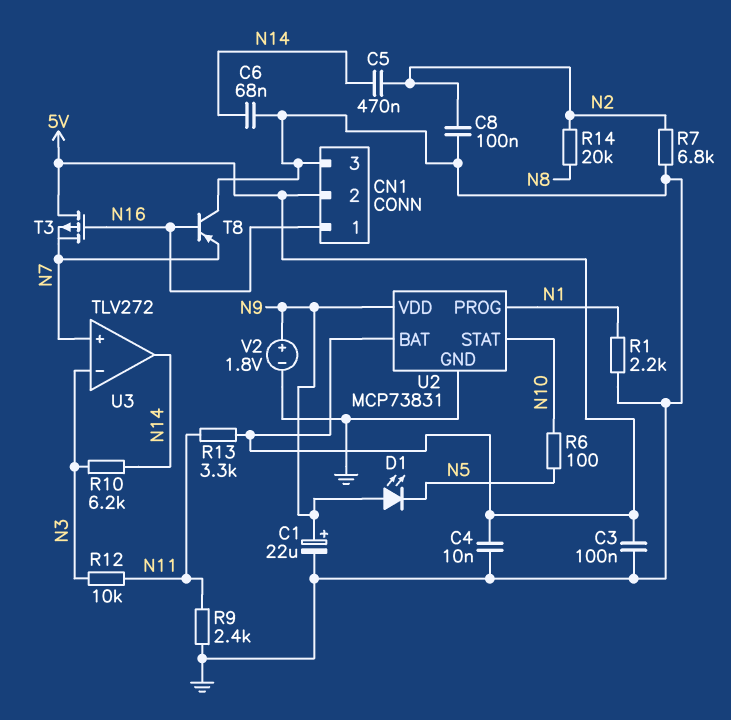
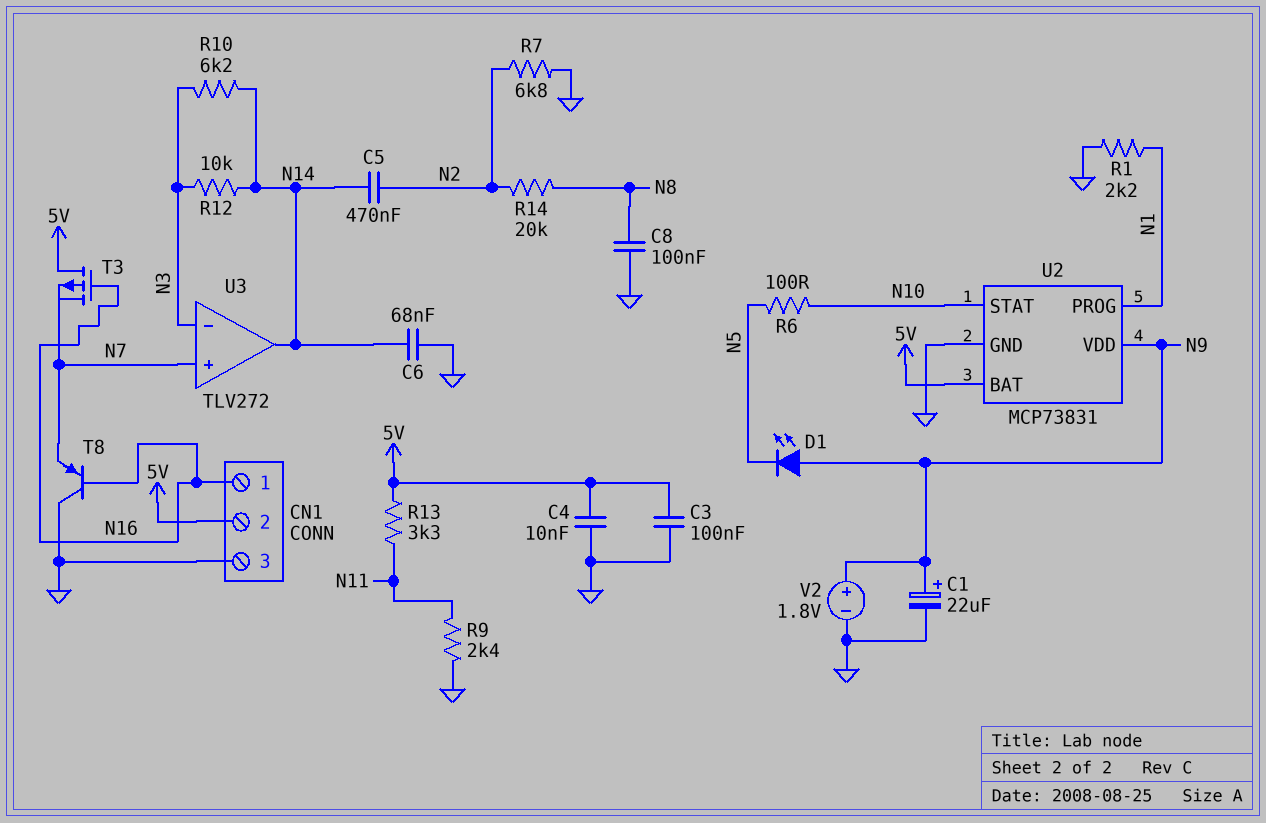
C8: 100nF (GND, N2) -> 100nF (GND, N8)
R12: 10k (N3, N11) -> 10k (N3, N14)

